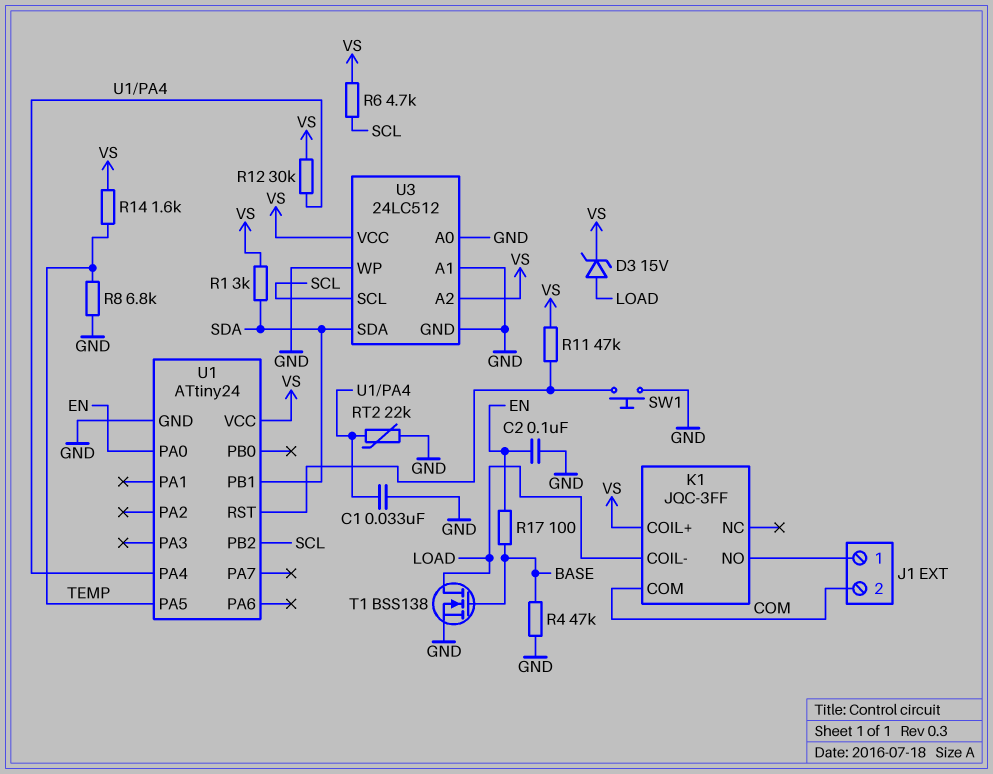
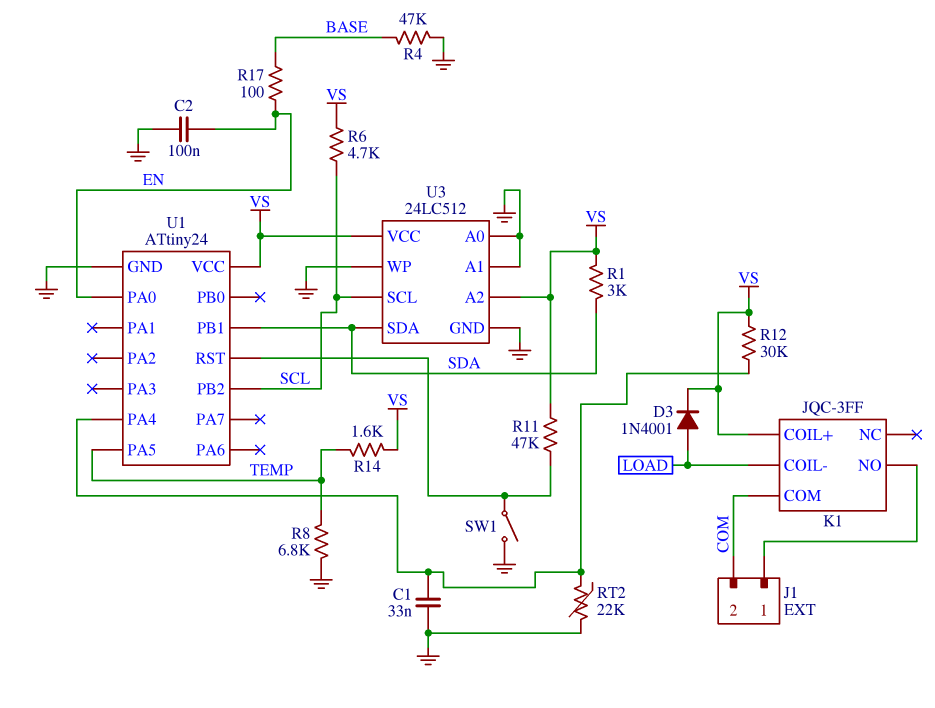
D3: zener 15V (A LOAD, K VS) -> diode 1N4001 (A LOAD, K VS)
SW1: button (GND, U1/RST) -> switch (GND, U1/RST)
T1: NMOS BSS138 (G BASE, D LOAD, S GND) -> none

